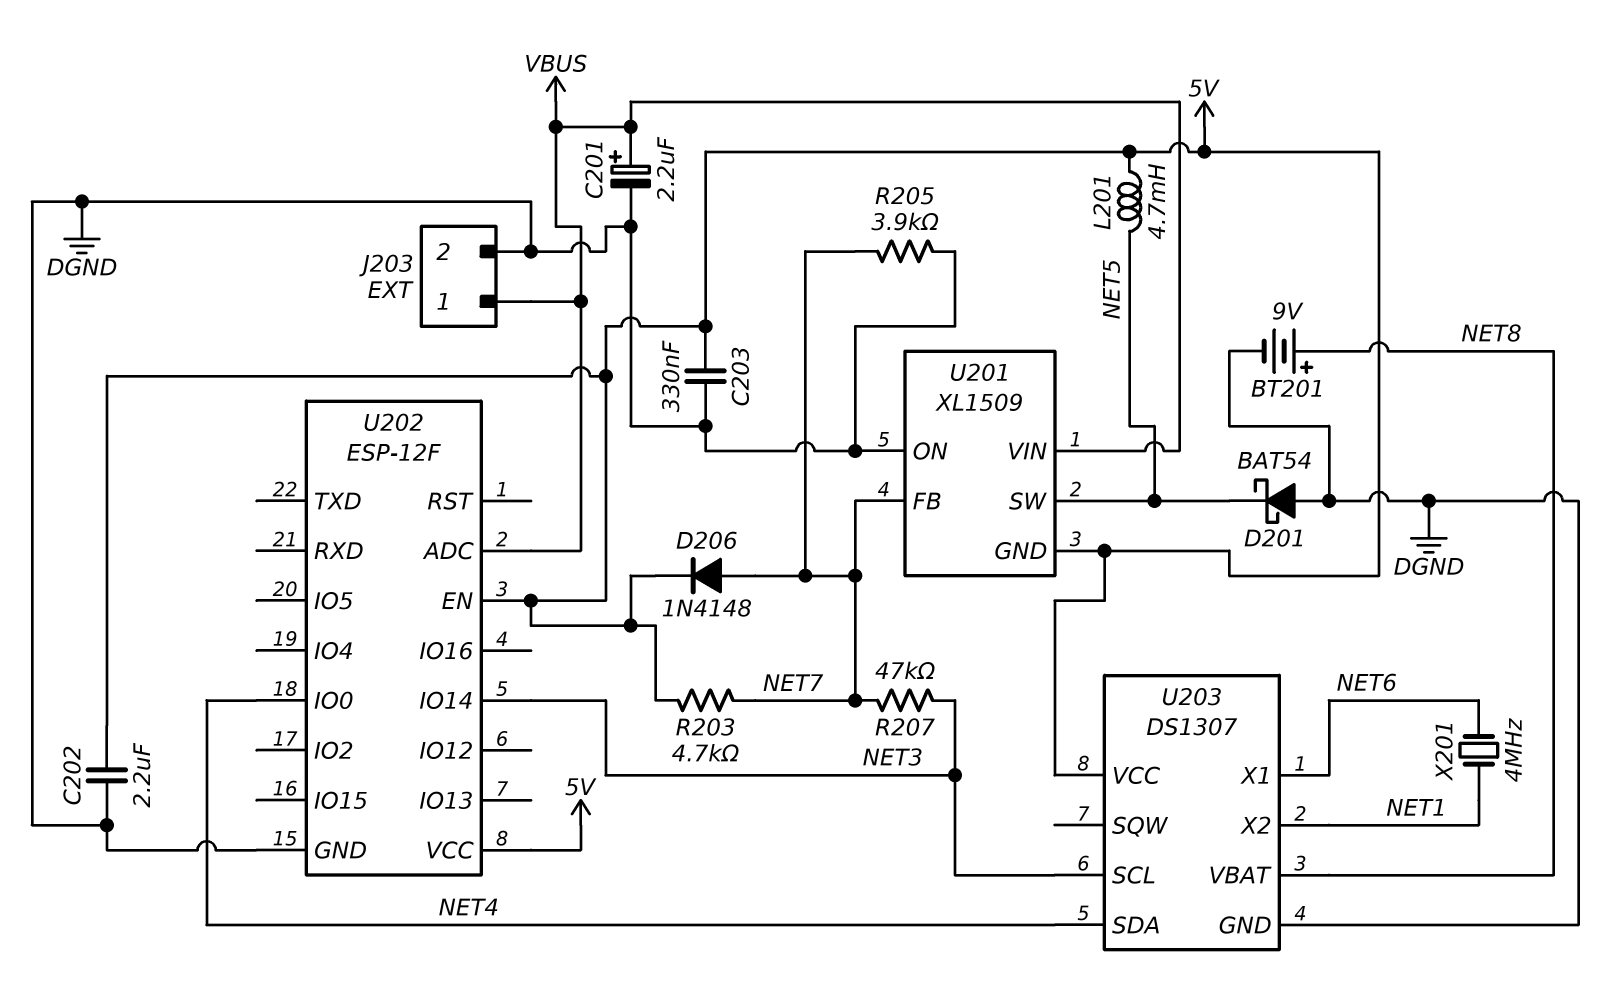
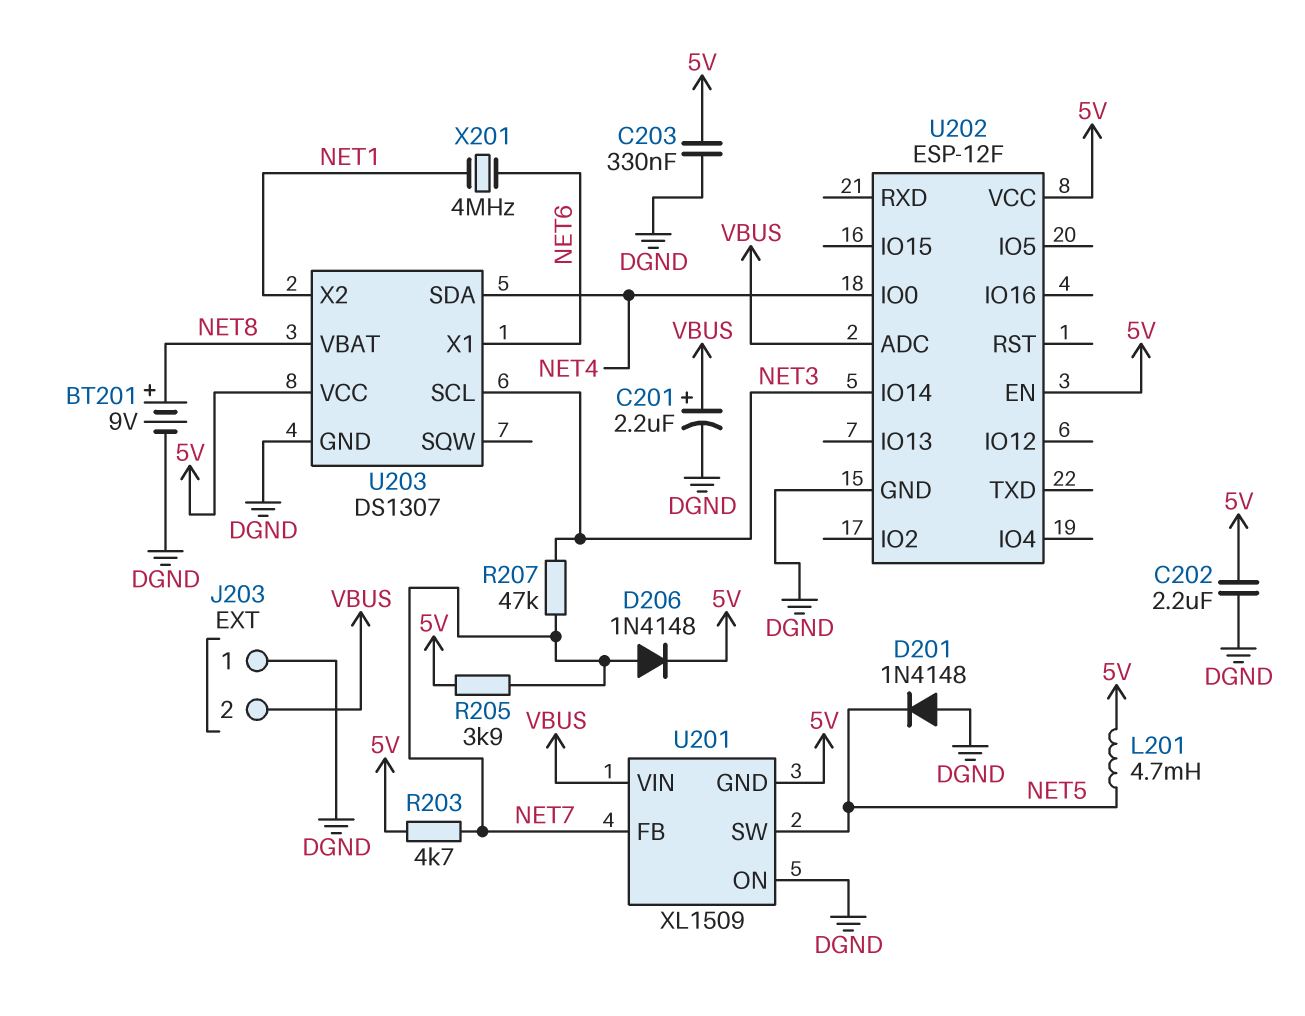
D201: schottky BAT54 (A DGND, K NET5) -> diode 1N4148 (A DGND, K NET5)
J203 pin 1: VBUS -> DGND
J203 pin 2: DGND -> VBUS
R205: 3.9k (DGND, NET7) -> 3.9k (5V, NET7)

